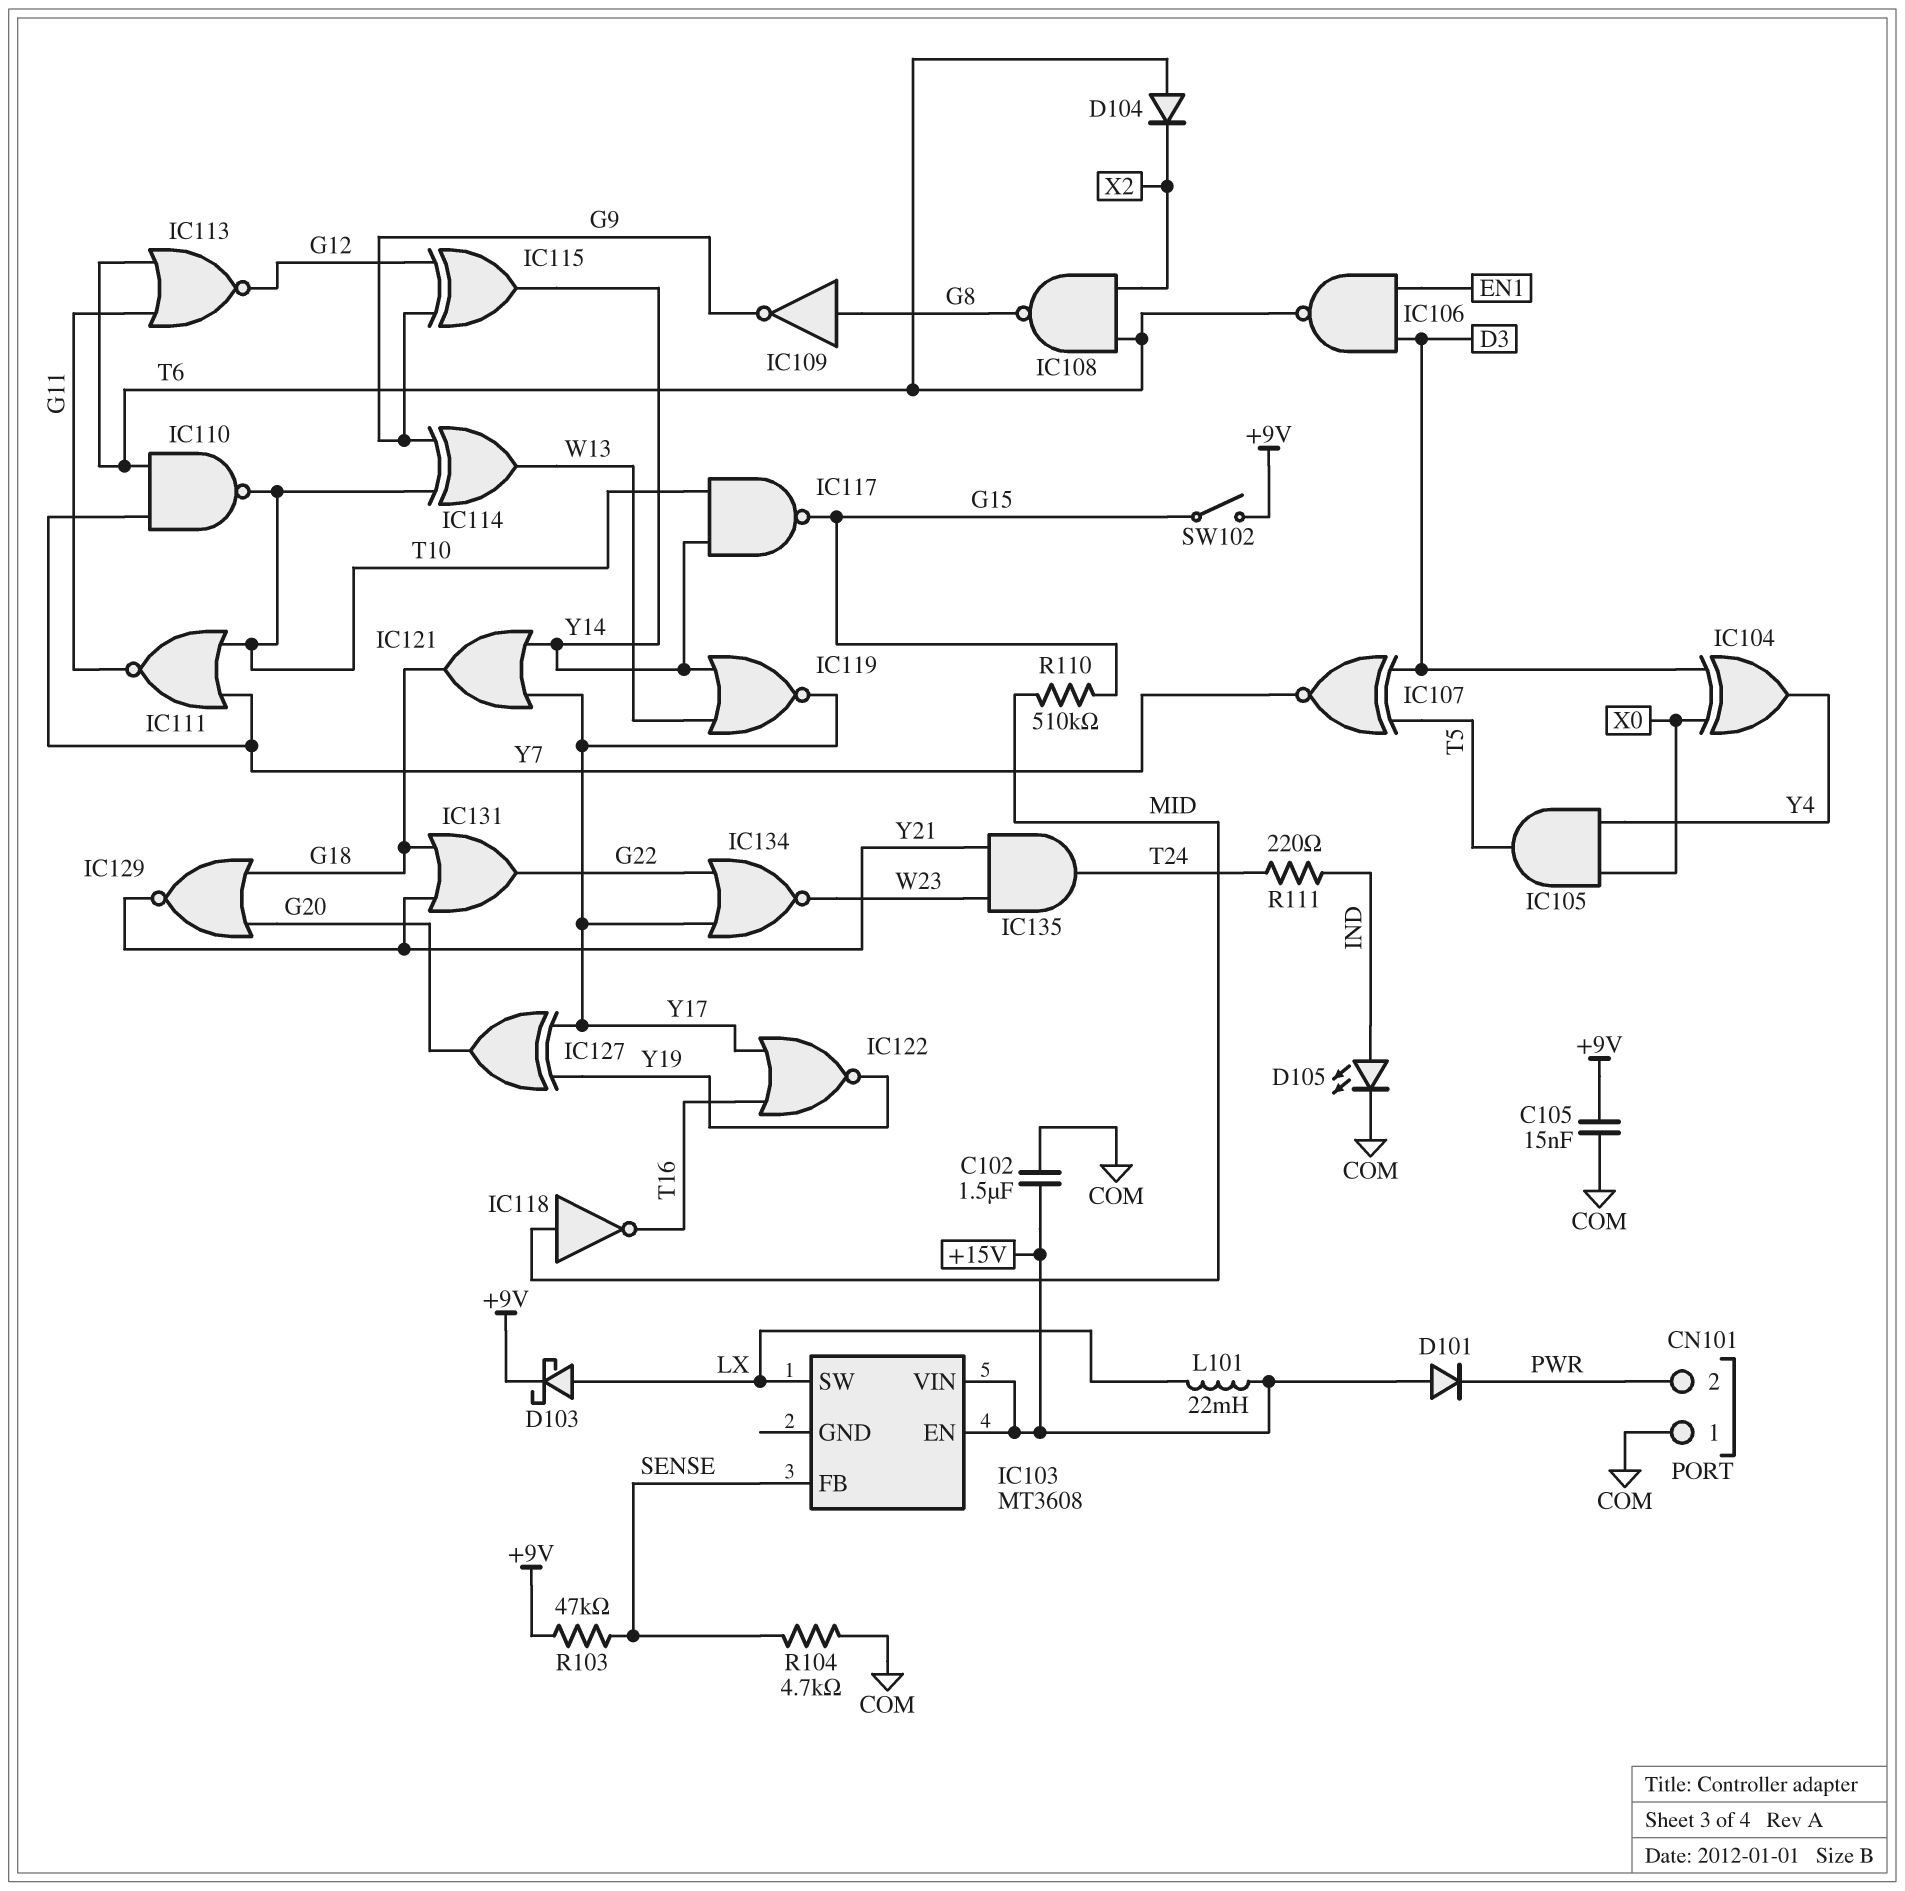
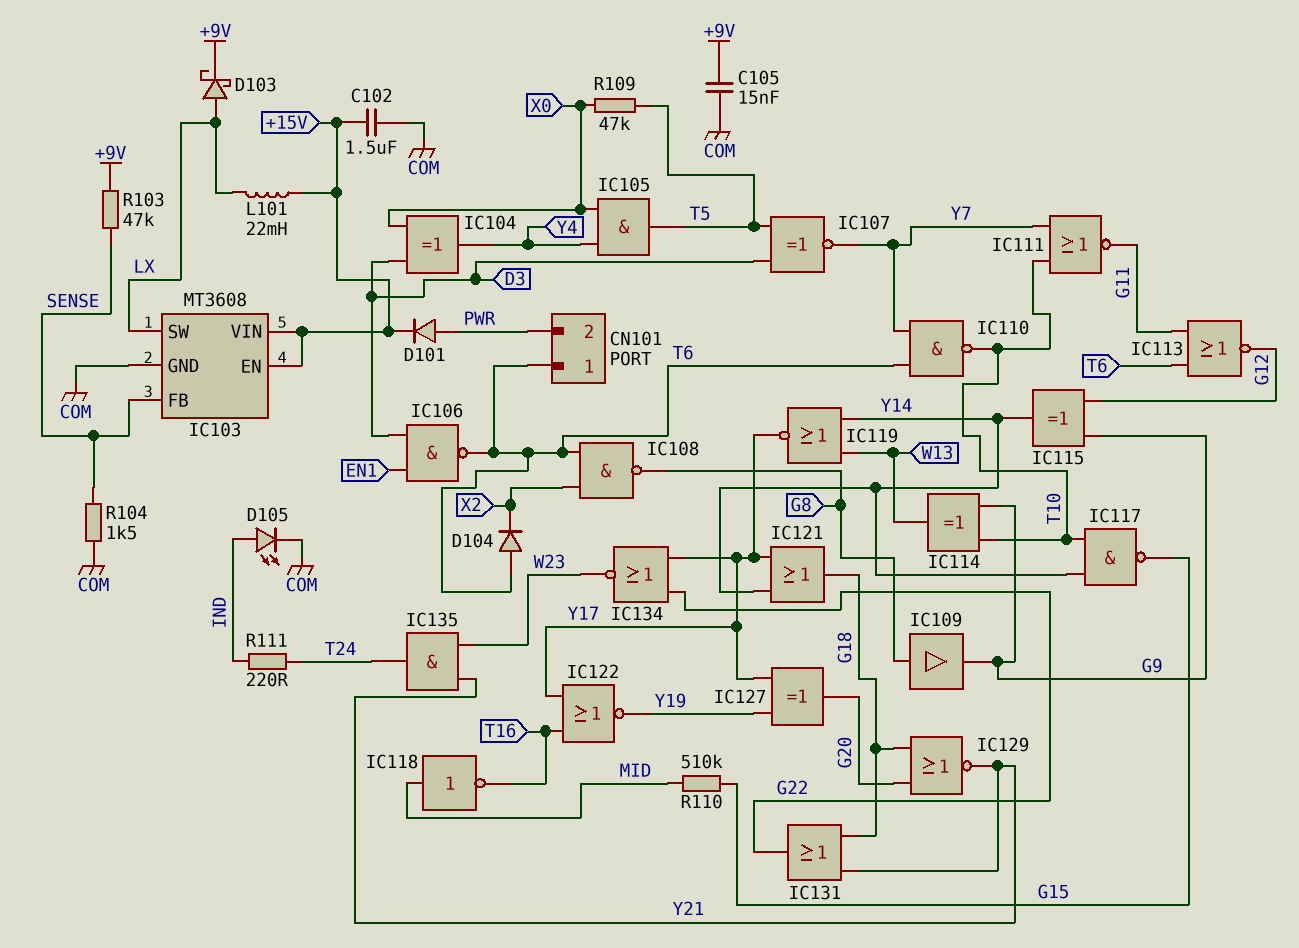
CN101 pin 1: COM -> T6
D101: diode (A +15V, K PWR) -> diode (A PWR, K +15V)
IC103 pin GND: none -> COM
IC109: NOT (in G8, out G9) -> buffer (in G8, out G9)
R104: 4.7k (COM, SENSE) -> 1.5k (COM, SENSE)
R109: none -> 47k (T5, X0)
SW102: switch (+9V, G15) -> none

